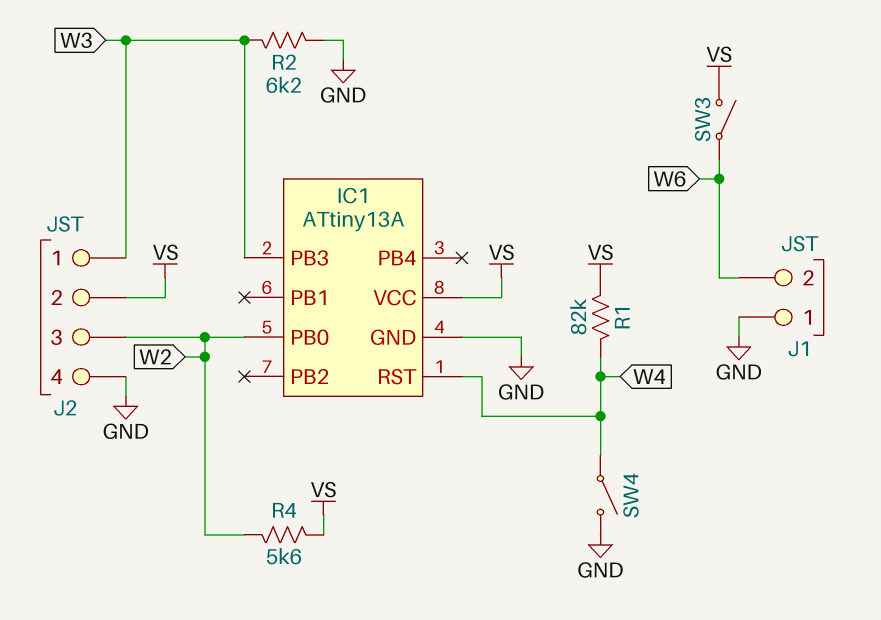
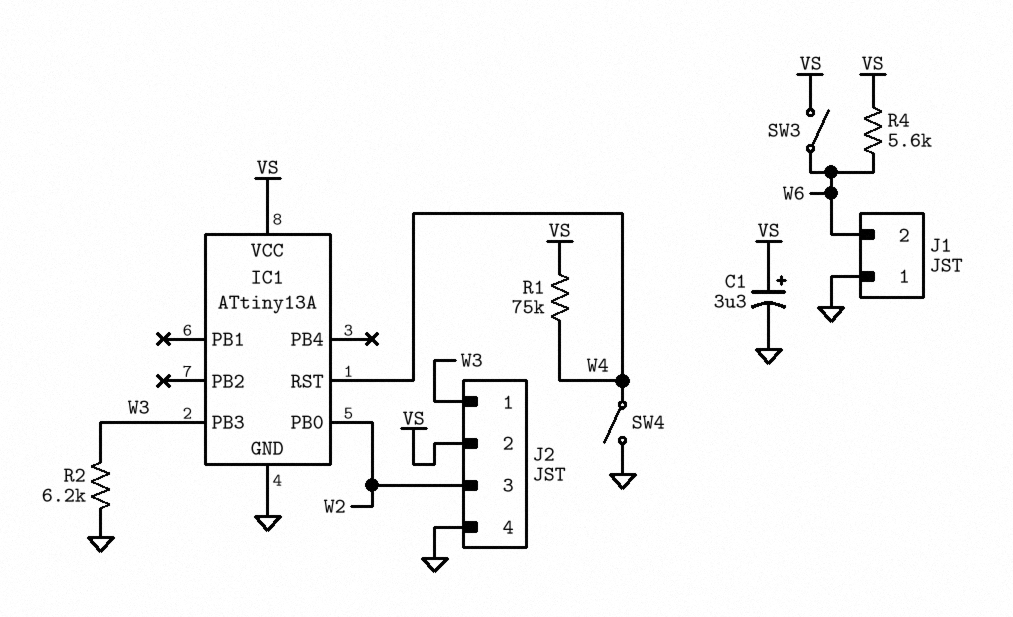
C1: none -> 3.3uF (plus VS, minus GND)
R1: 82k (VS, W4) -> 75k (VS, W4)
R4: 5.6k (VS, W2) -> 5.6k (VS, W6)

